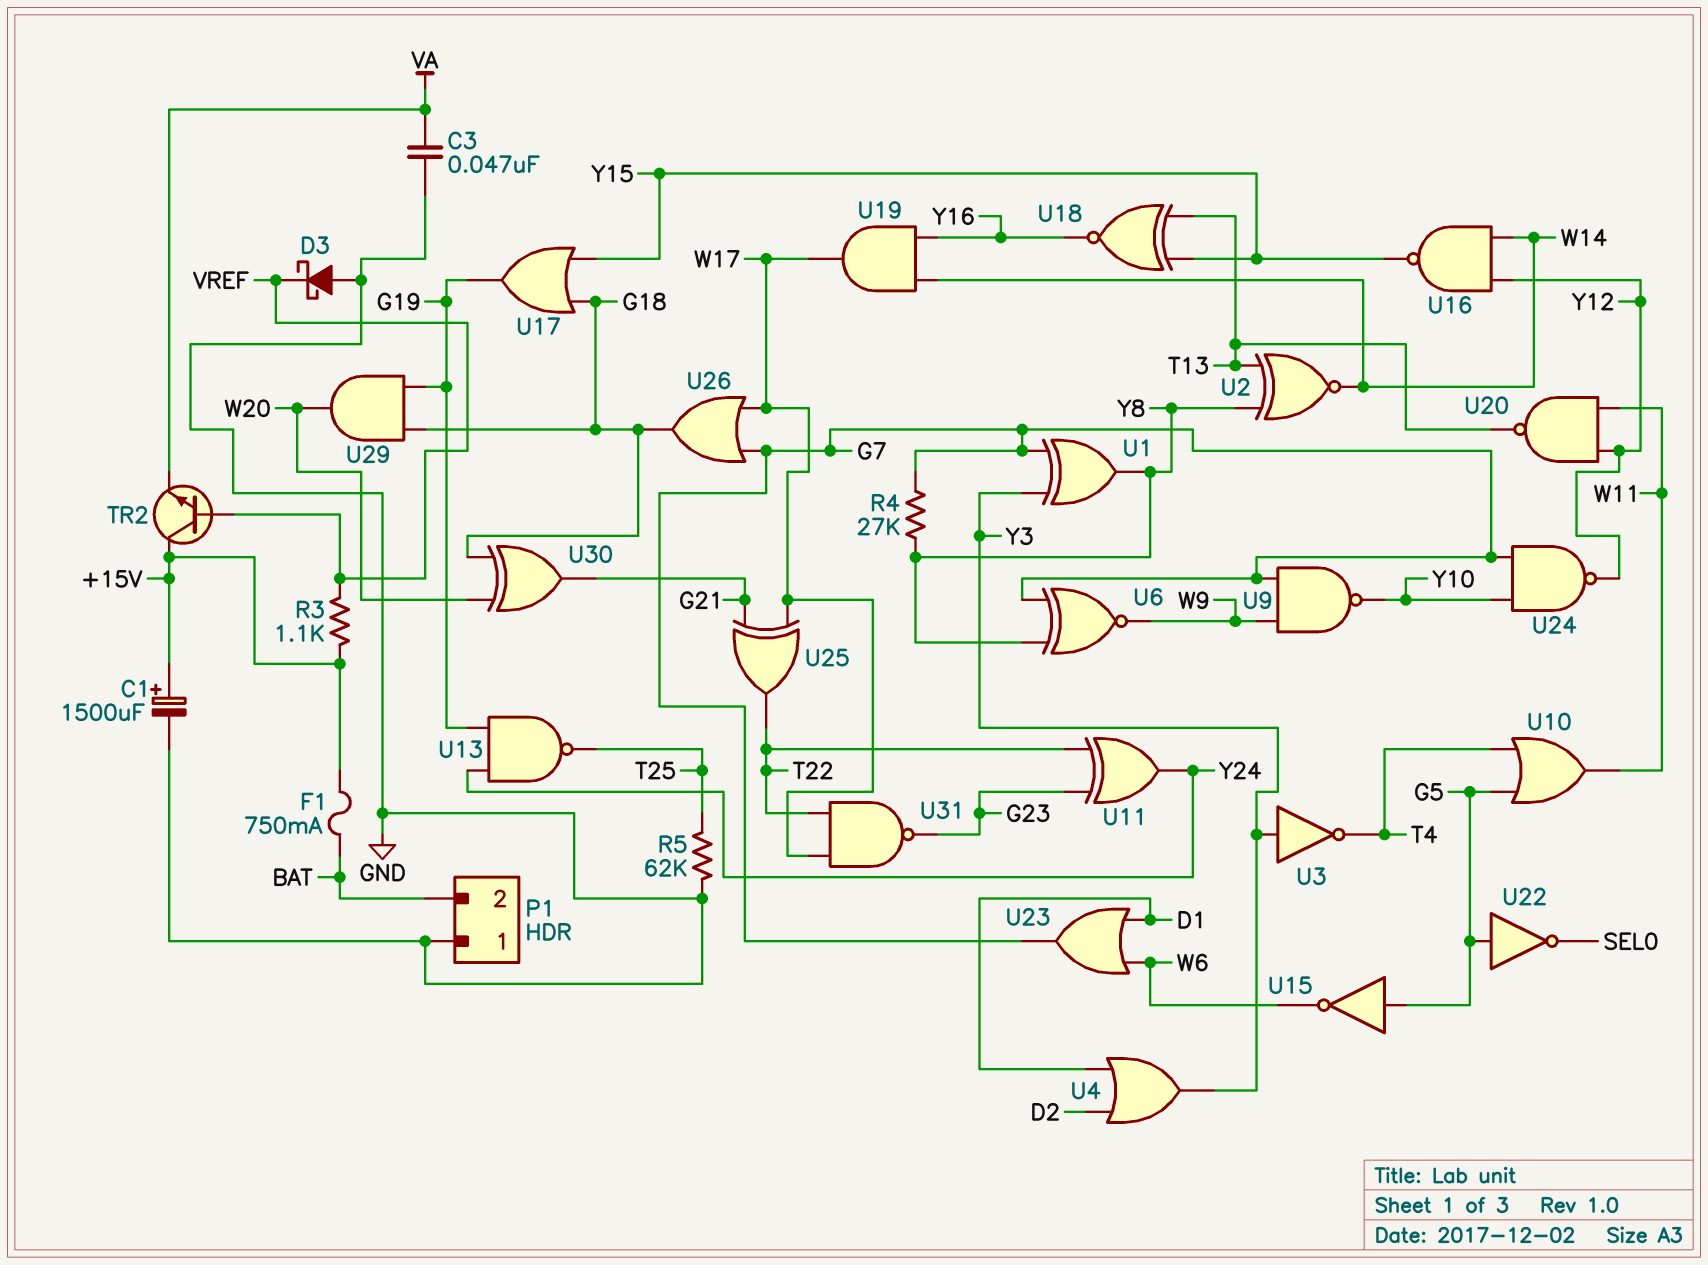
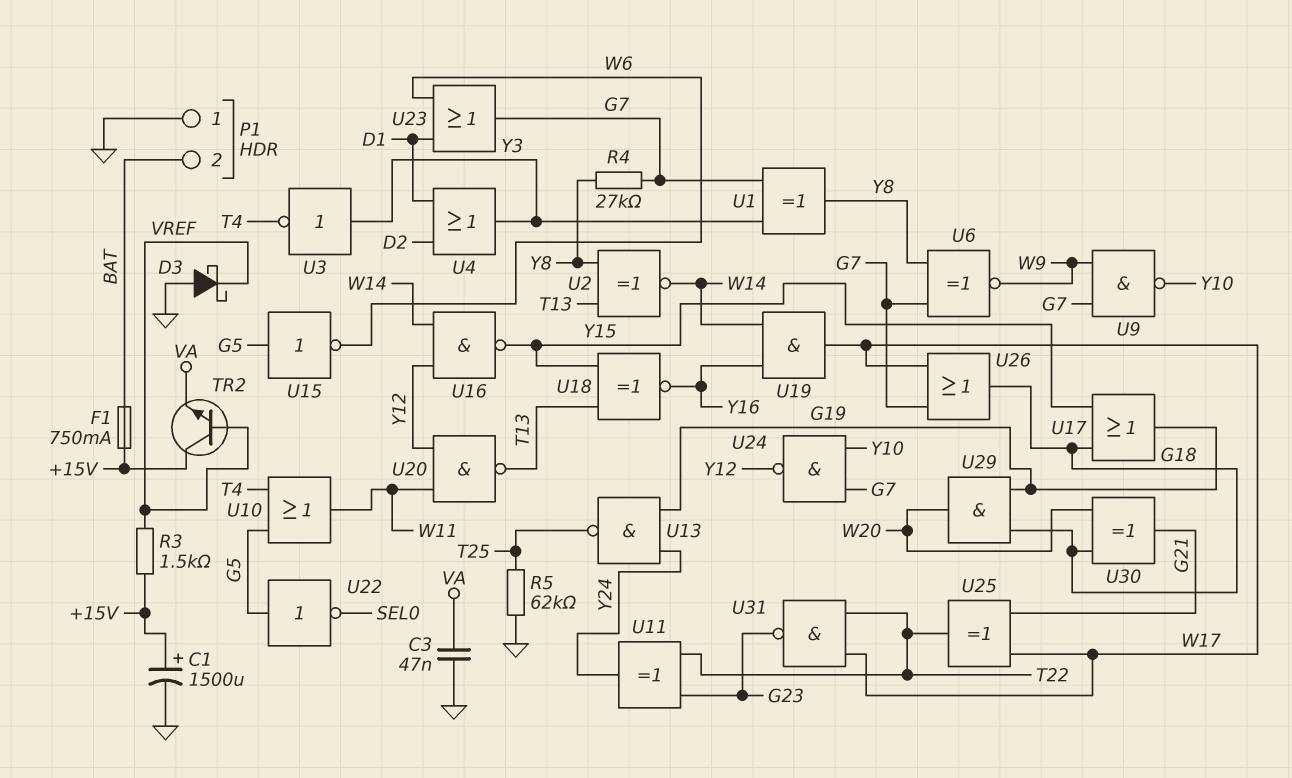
R3: 1.1k (+15V, VREF) -> 1.5k (+15V, VREF)

